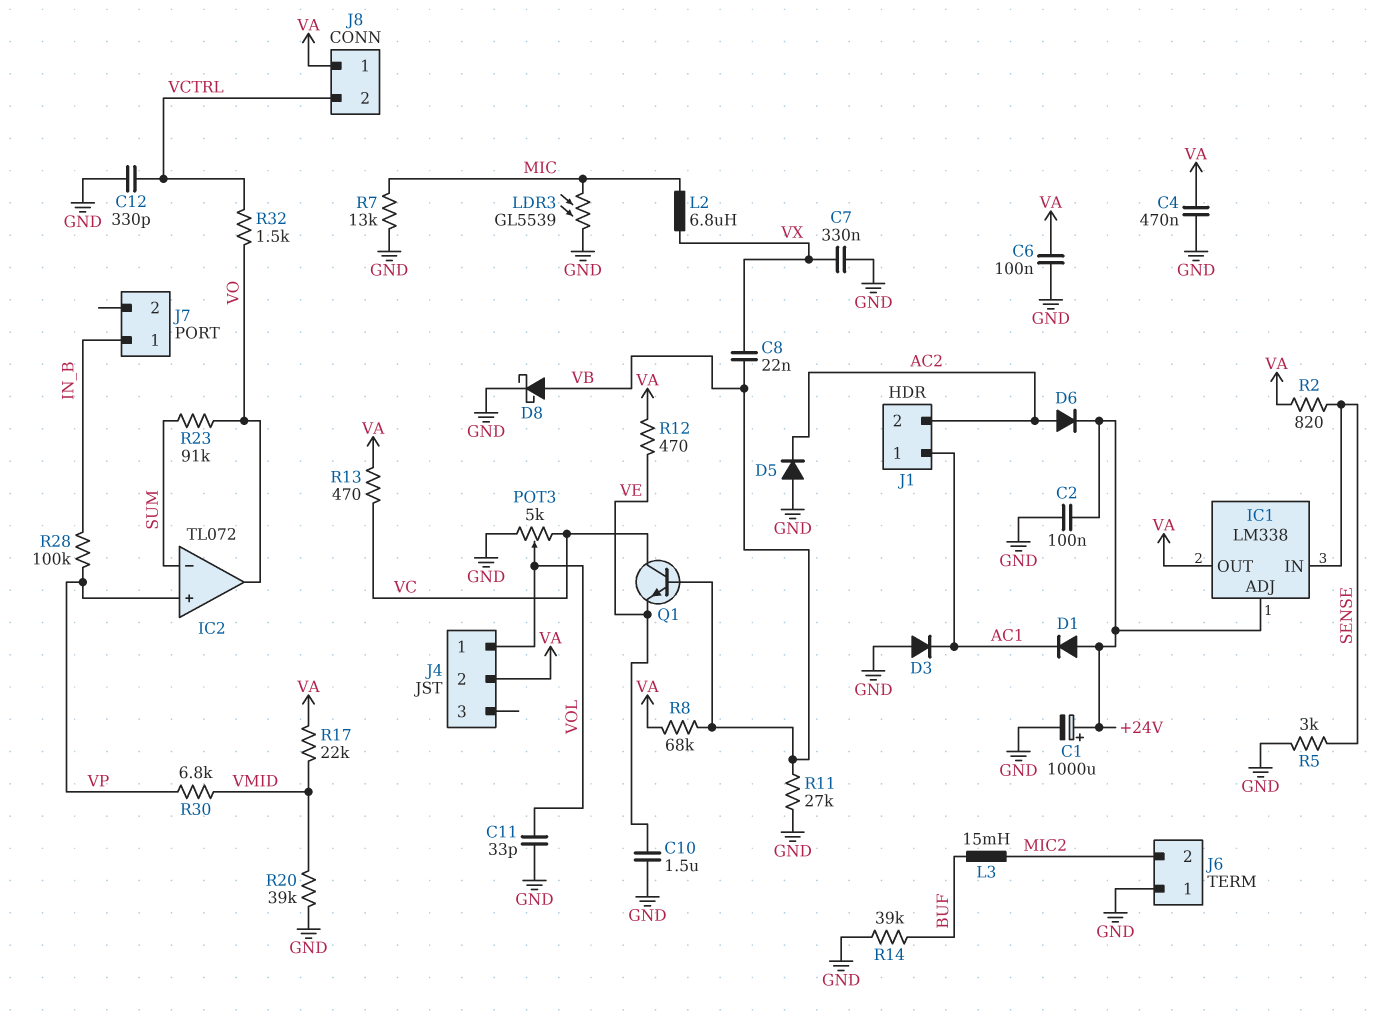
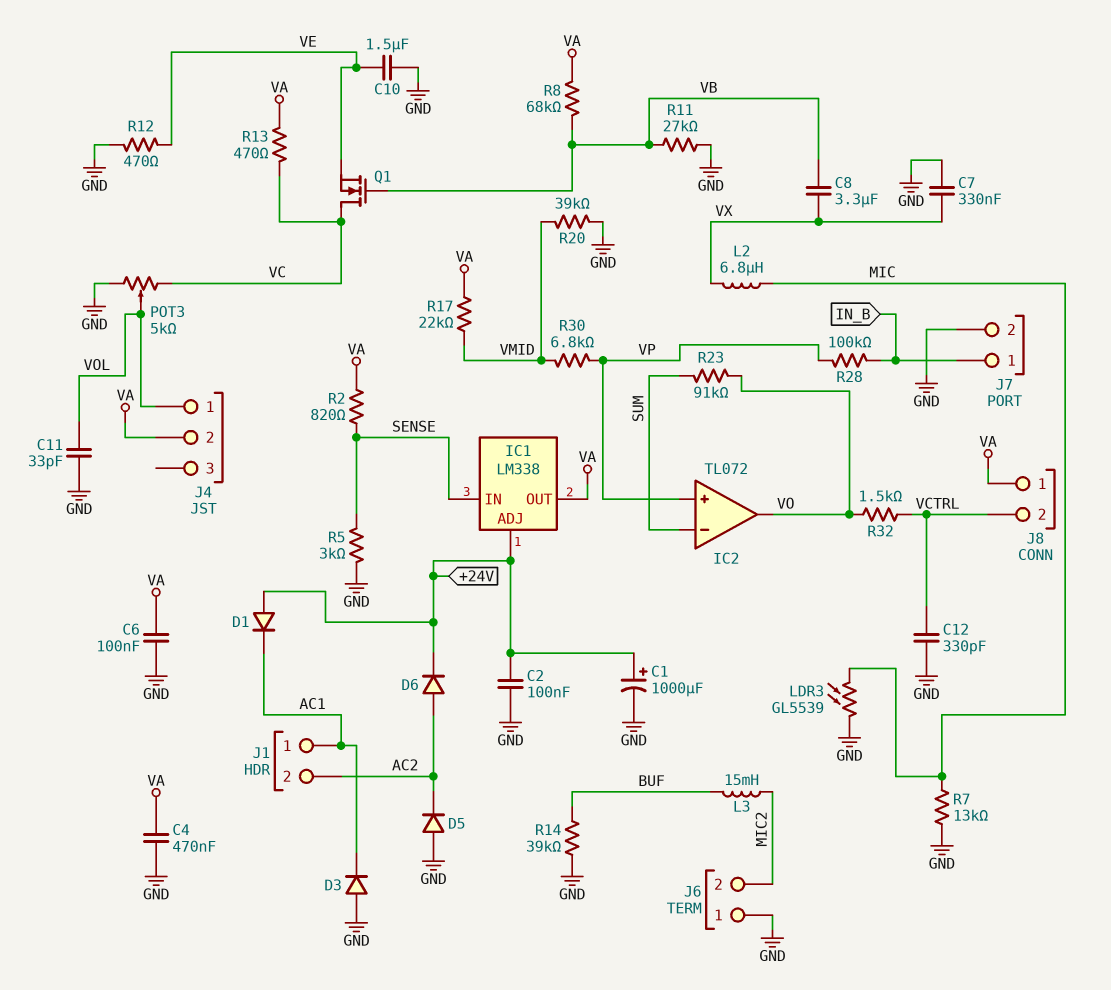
C8: 22nF (VB, VX) -> 3.3uF (VB, VX)
D8: schottky (A VB, K GND) -> none
J7 pin 2: none -> GND
Q1: NPN (B VB, C VC, E VE) -> NMOS (G VB, D VC, S VE)
R12: 470 (VA, VE) -> 470 (GND, VE)

